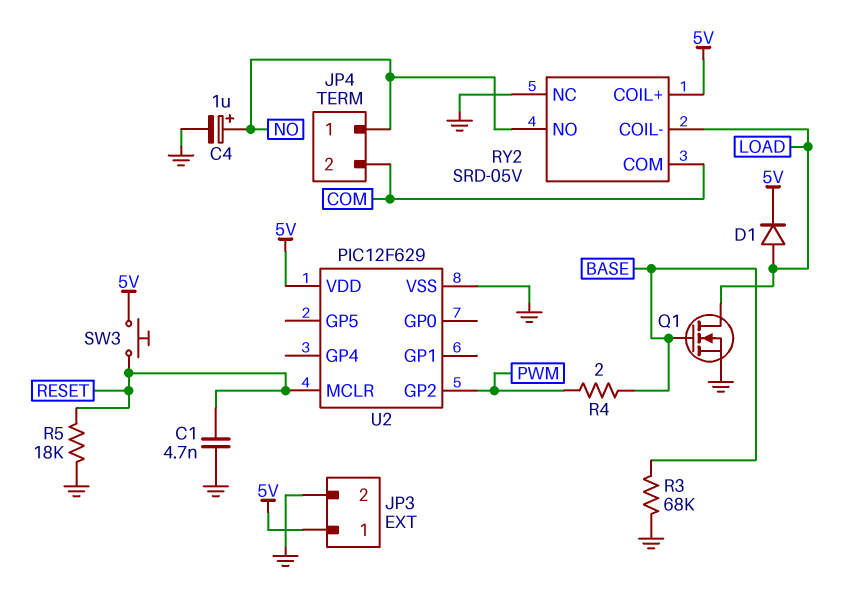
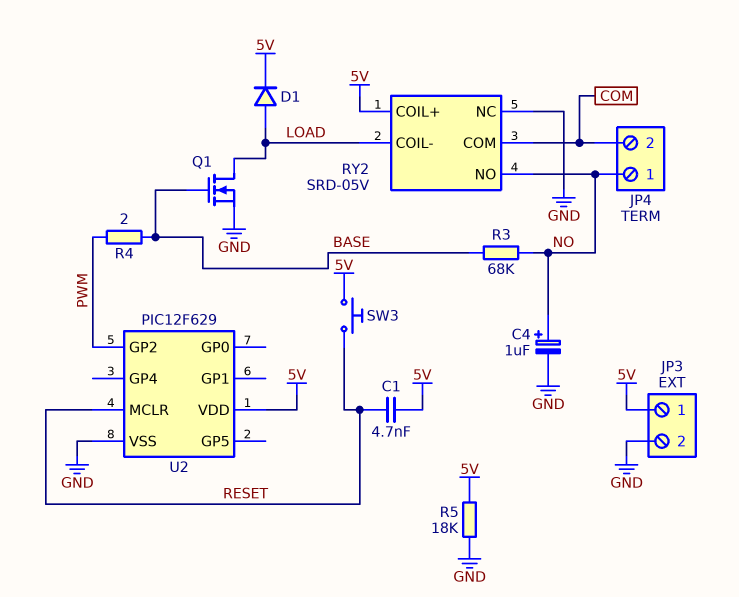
C1: 4.7nF (GND, RESET) -> 4.7nF (5V, RESET)
R3: 68k (BASE, GND) -> 68k (BASE, NO)
R5: 18k (GND, RESET) -> 18k (5V, GND)

